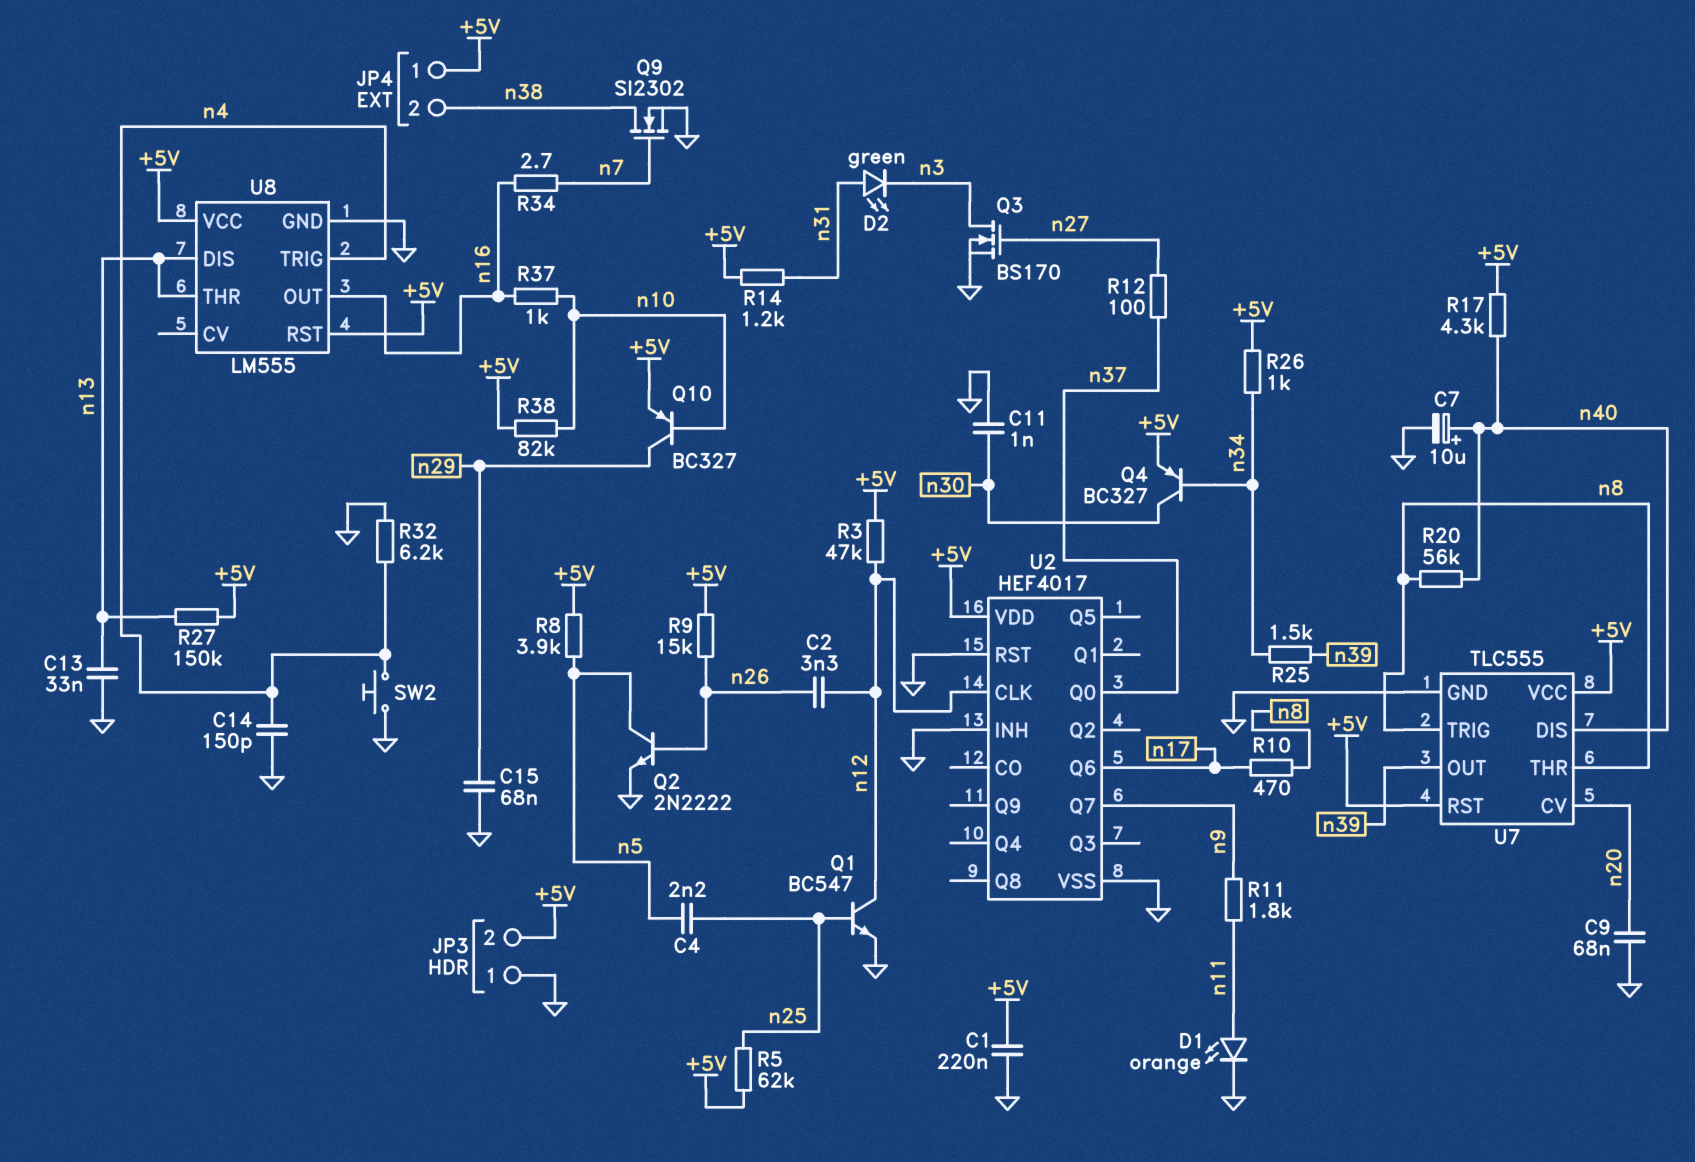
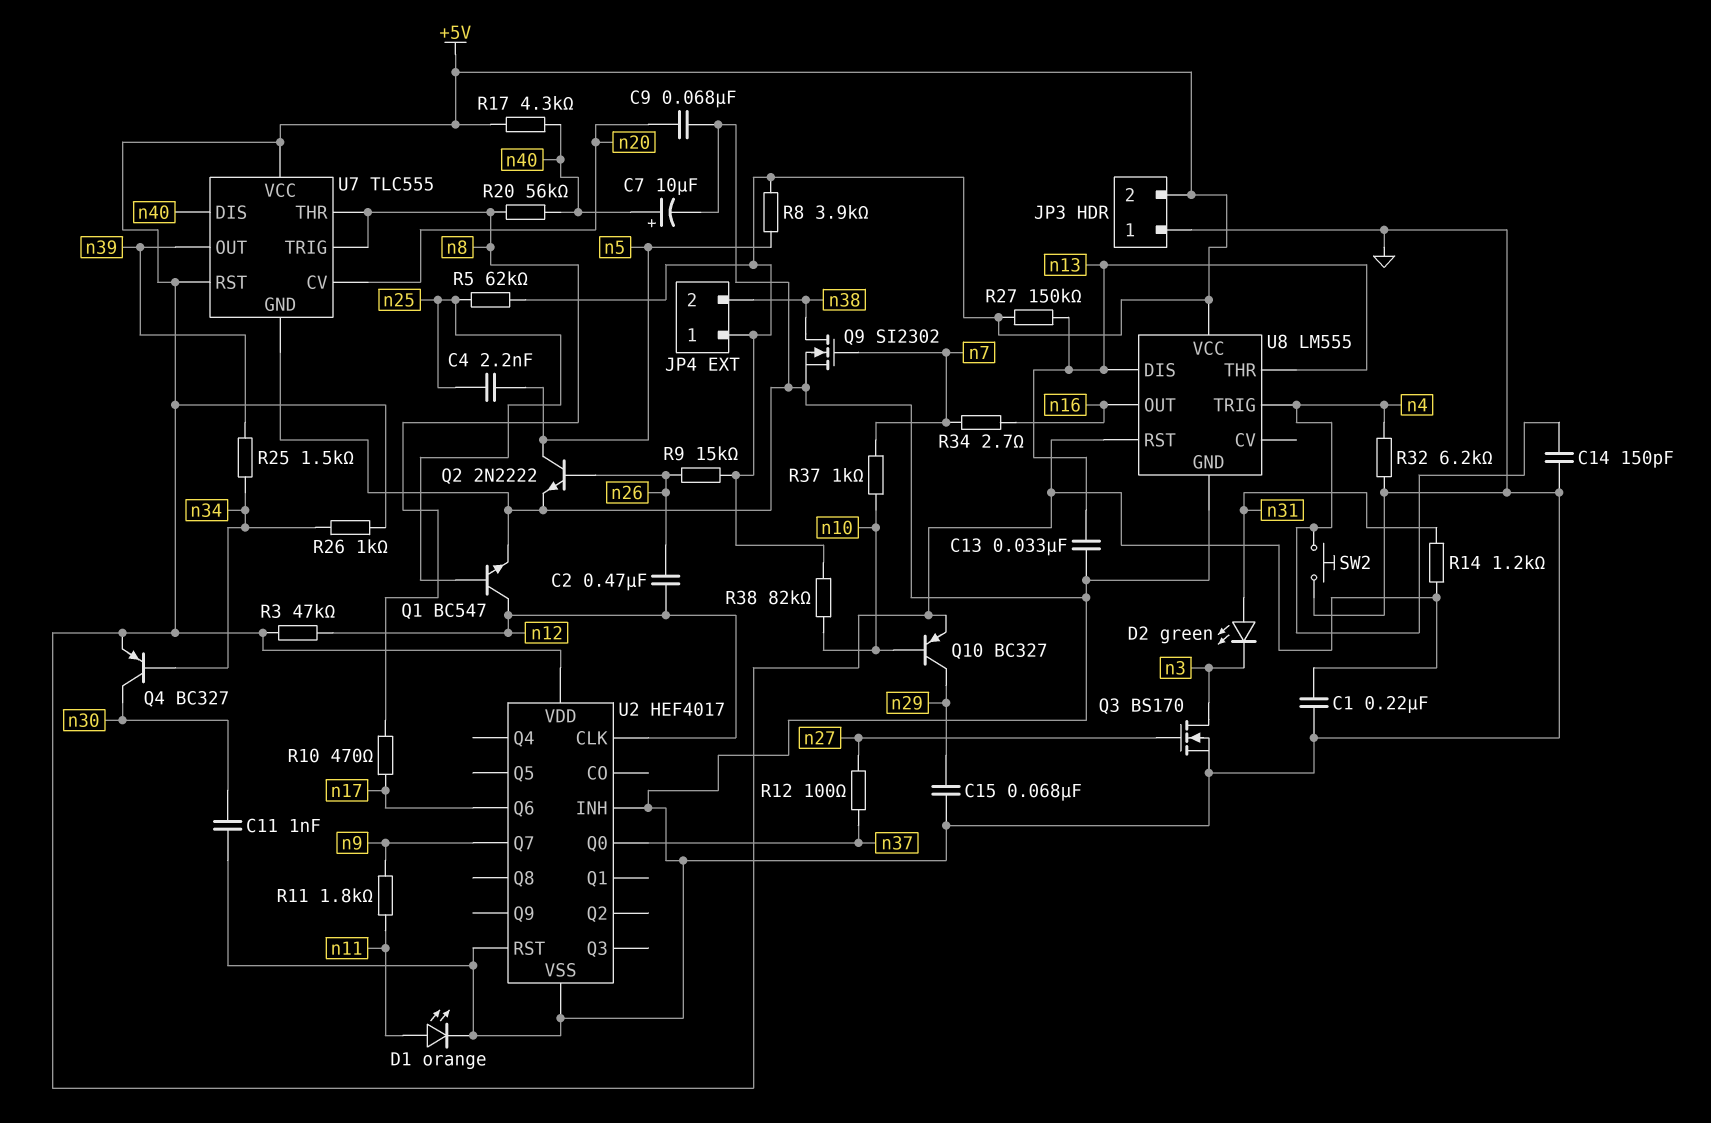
C2: 3.3nF (n12, n26) -> 470nF (n12, n26)
R37: 1k (n10, n16) -> 1k (n7, n10)

